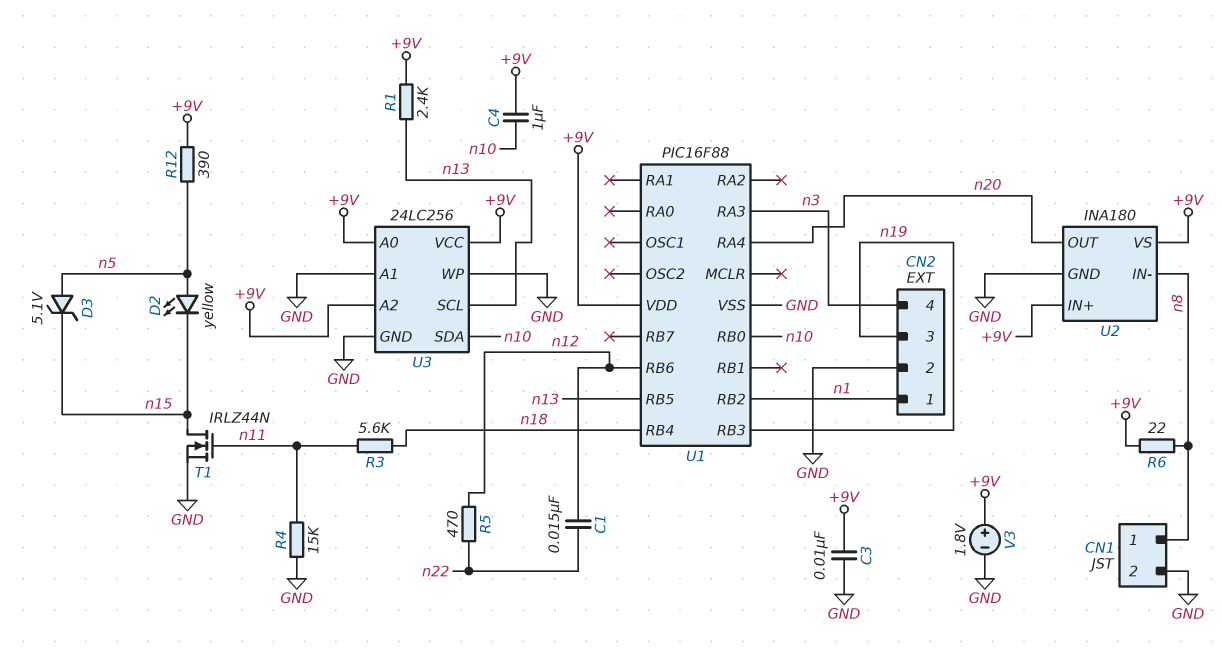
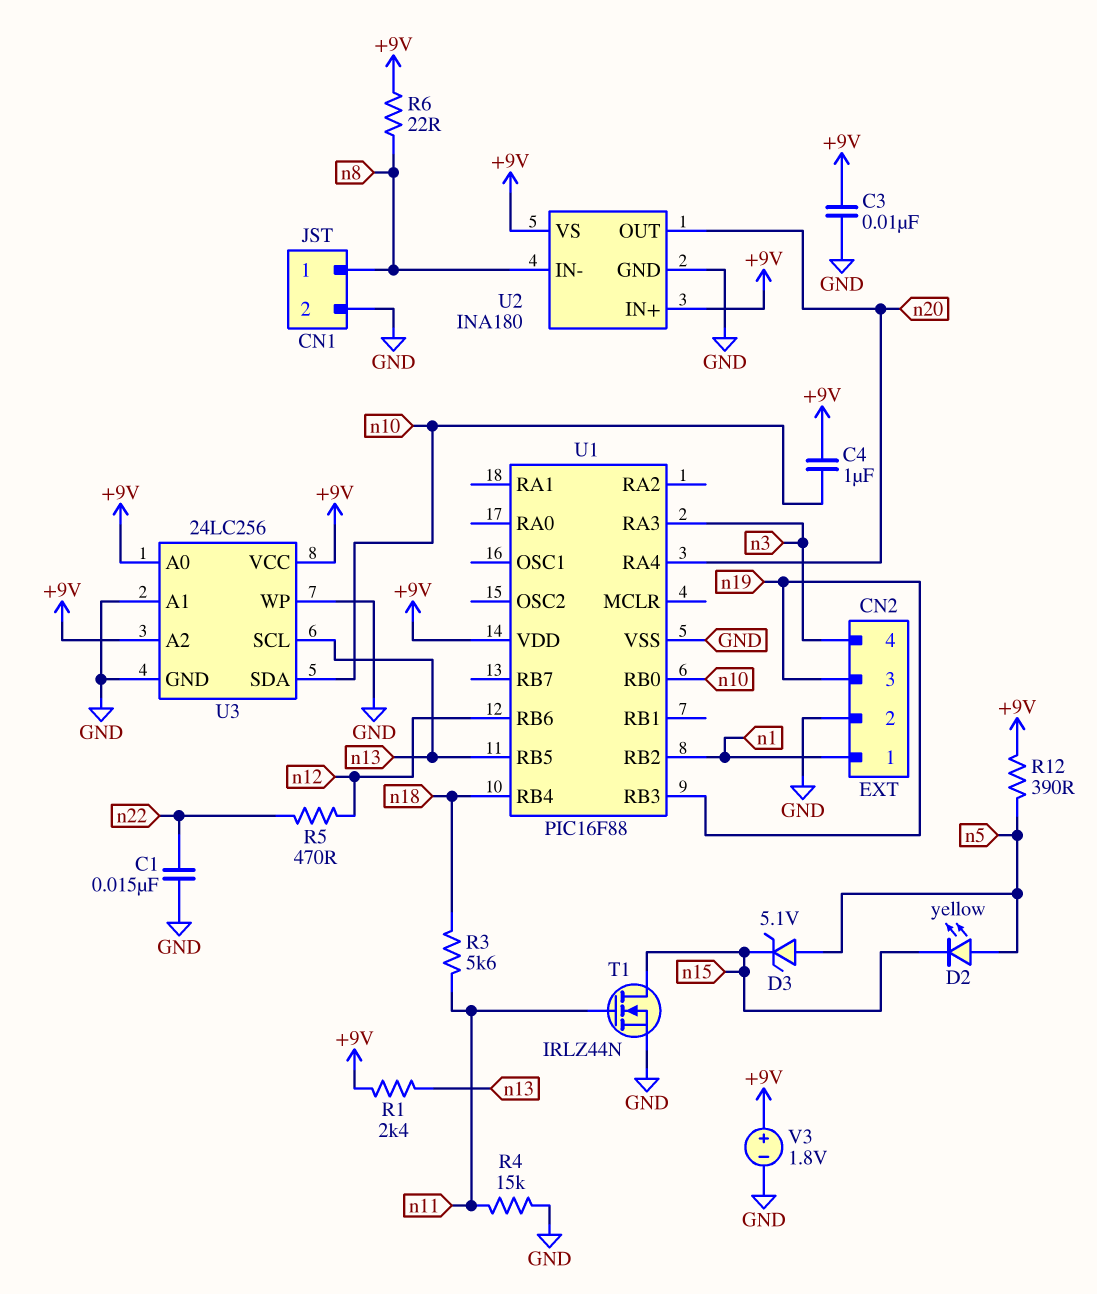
C1: 15nF (n12, n22) -> 15nF (GND, n22)

